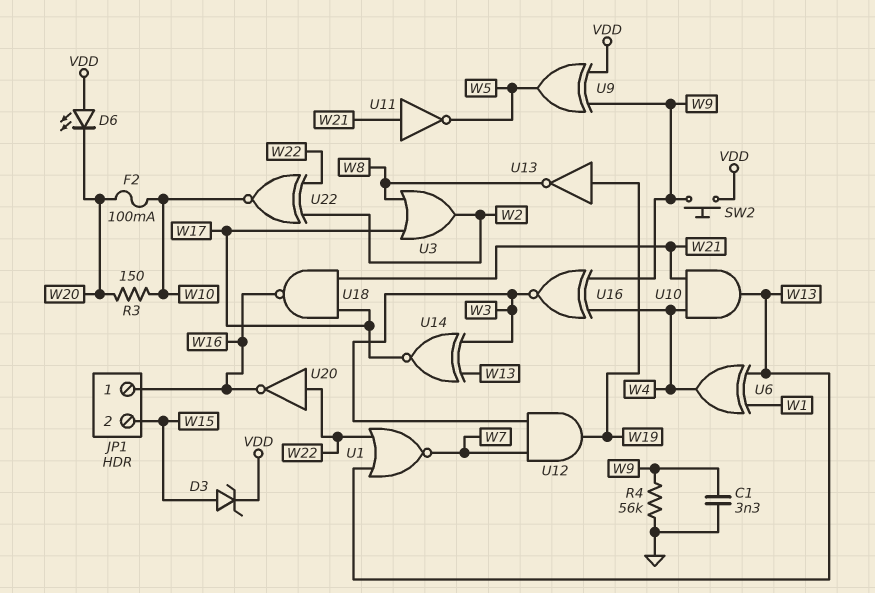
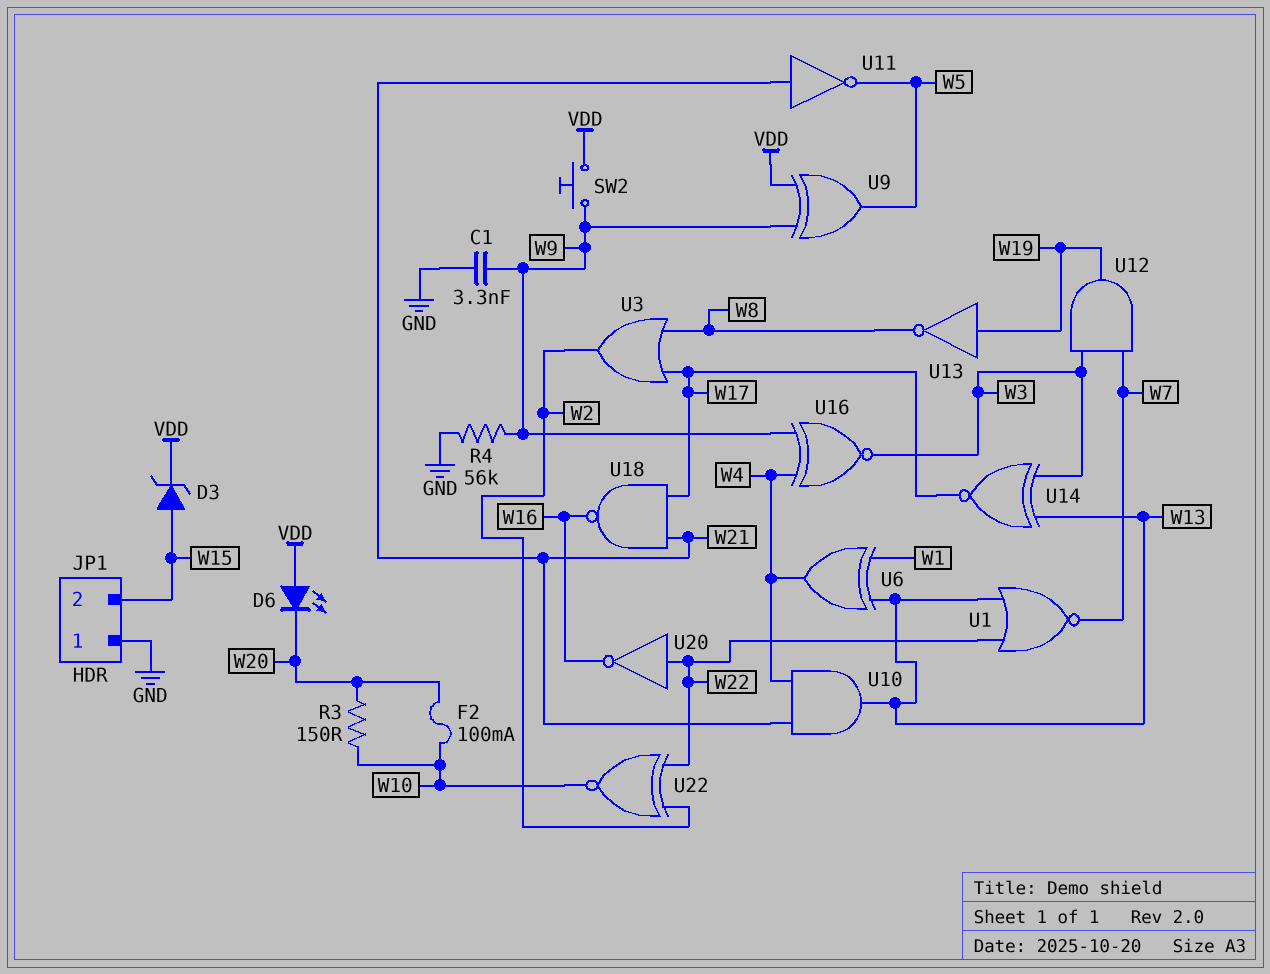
JP1 pin 1: W16 -> GND

